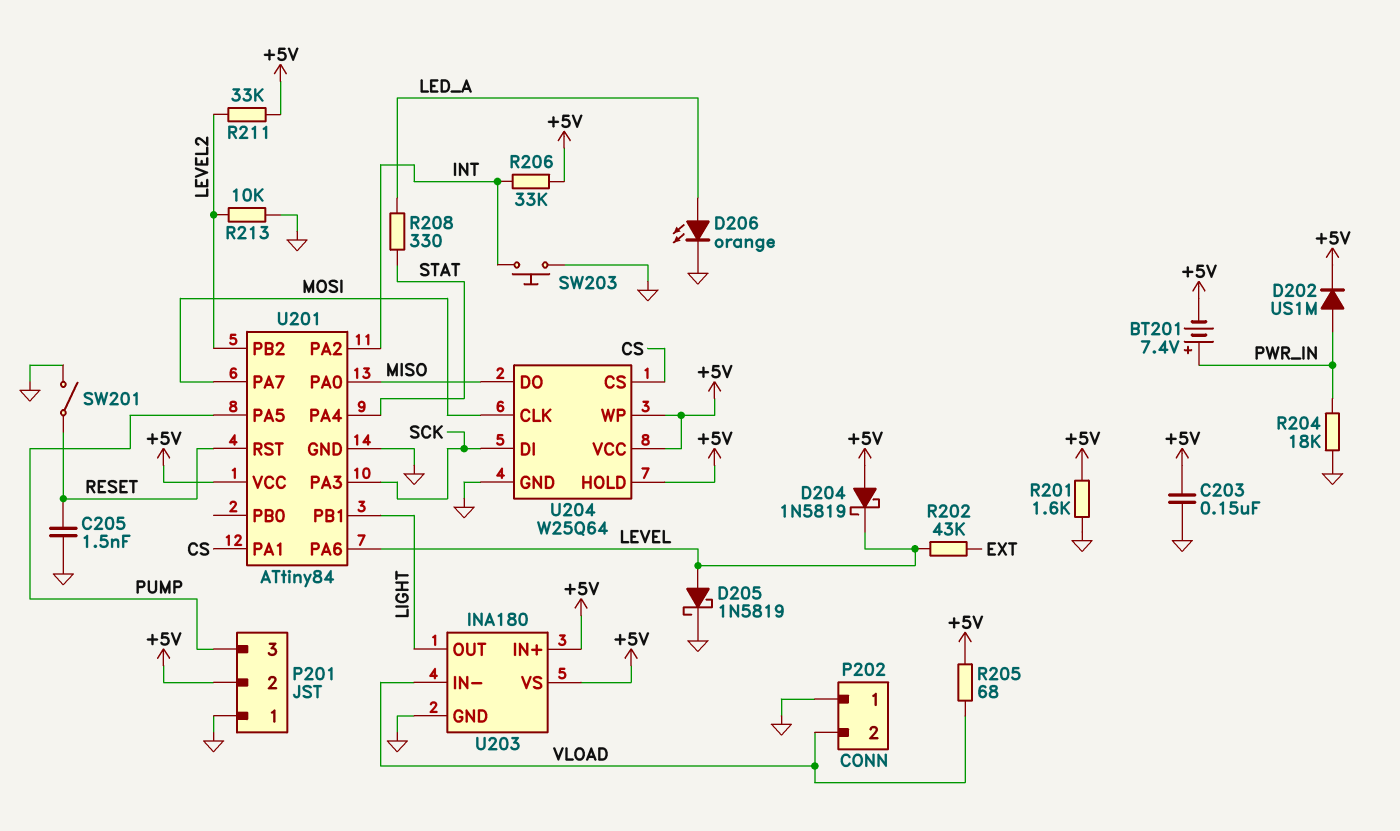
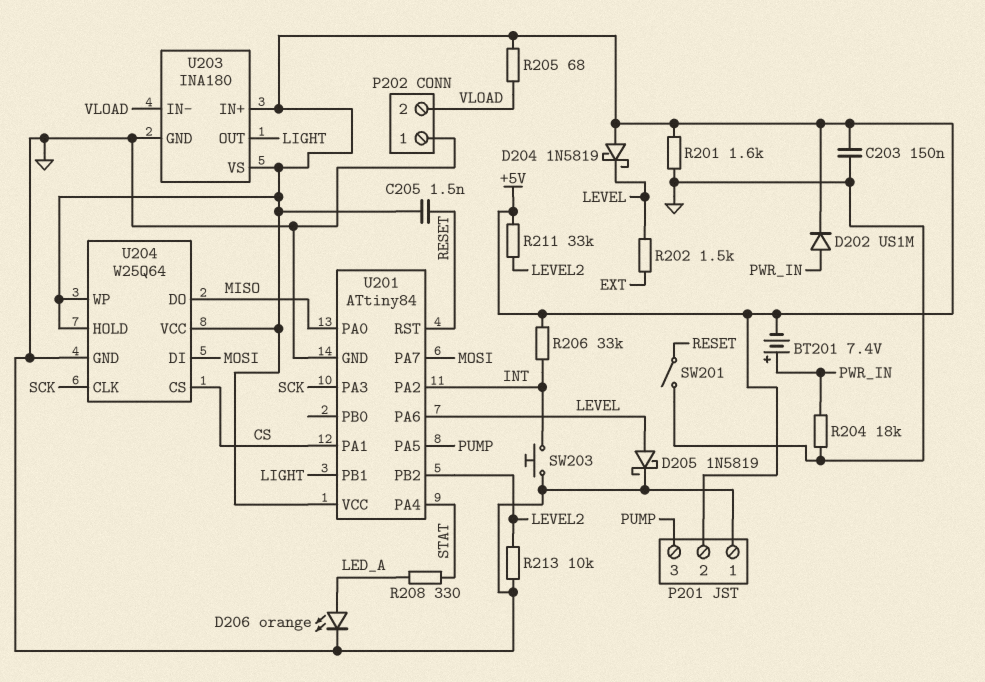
C205: 1.5nF (GND, RESET) -> 1.5nF (+5V, RESET)
R202: 43k (EXT, LEVEL) -> 1.5k (EXT, LEVEL)
U204 pin CLK: MOSI -> SCK
U204 pin DI: SCK -> MOSI

